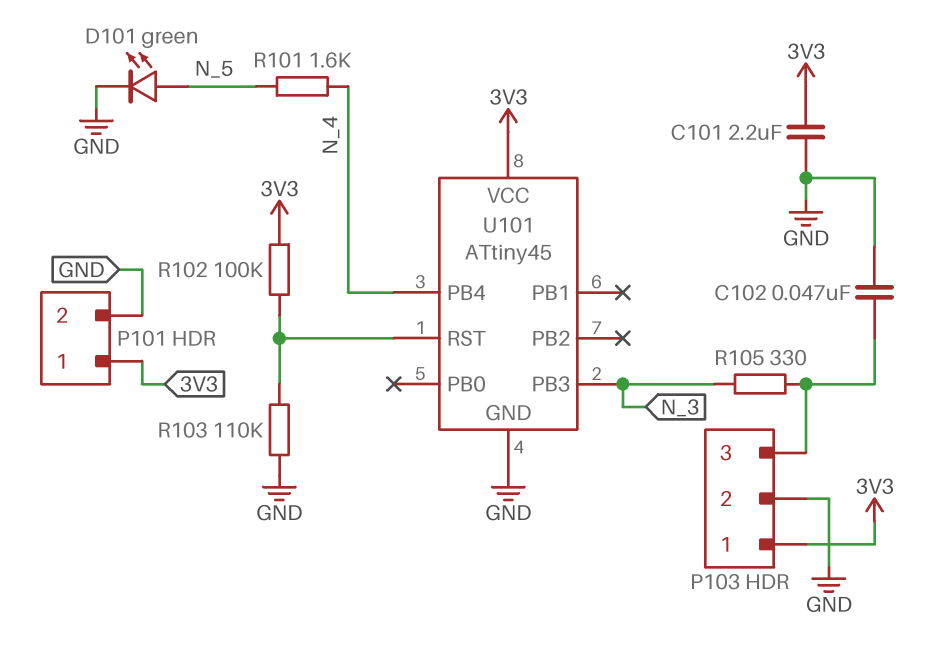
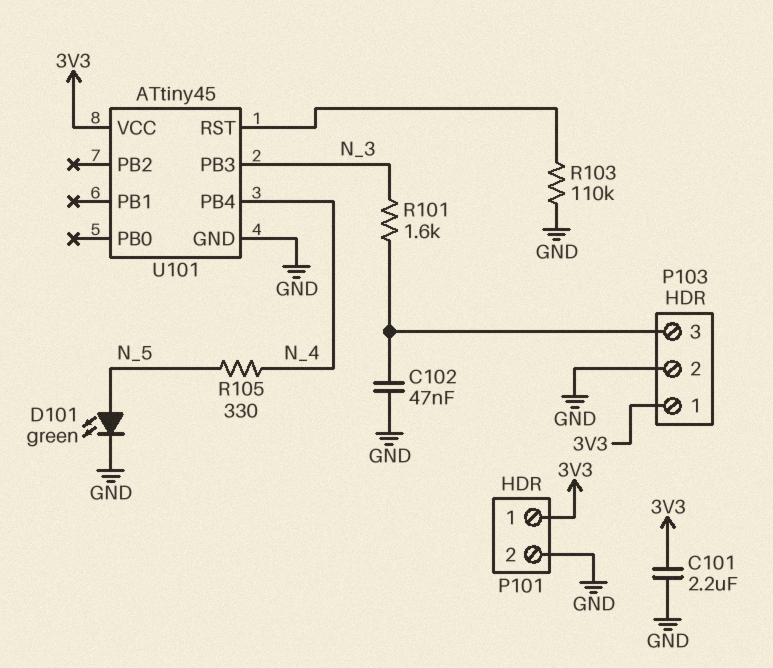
R101: 1.6k (N_4, N_5) -> 1.6k (N_3, P103/3)
R102: 100k (3V3, U101/RST) -> none
R105: 330 (N_3, P103/3) -> 330 (N_4, N_5)

